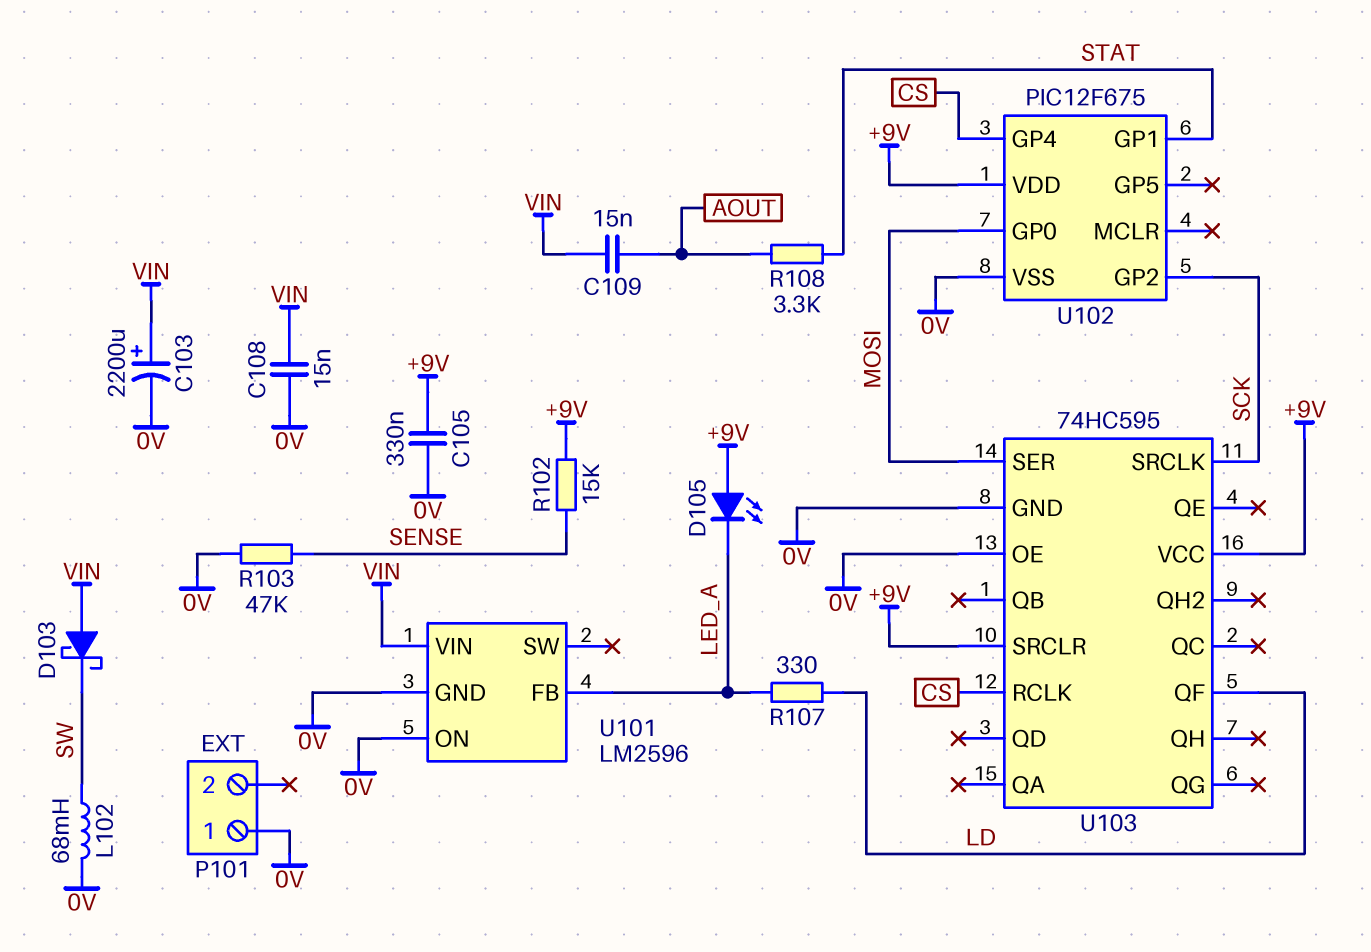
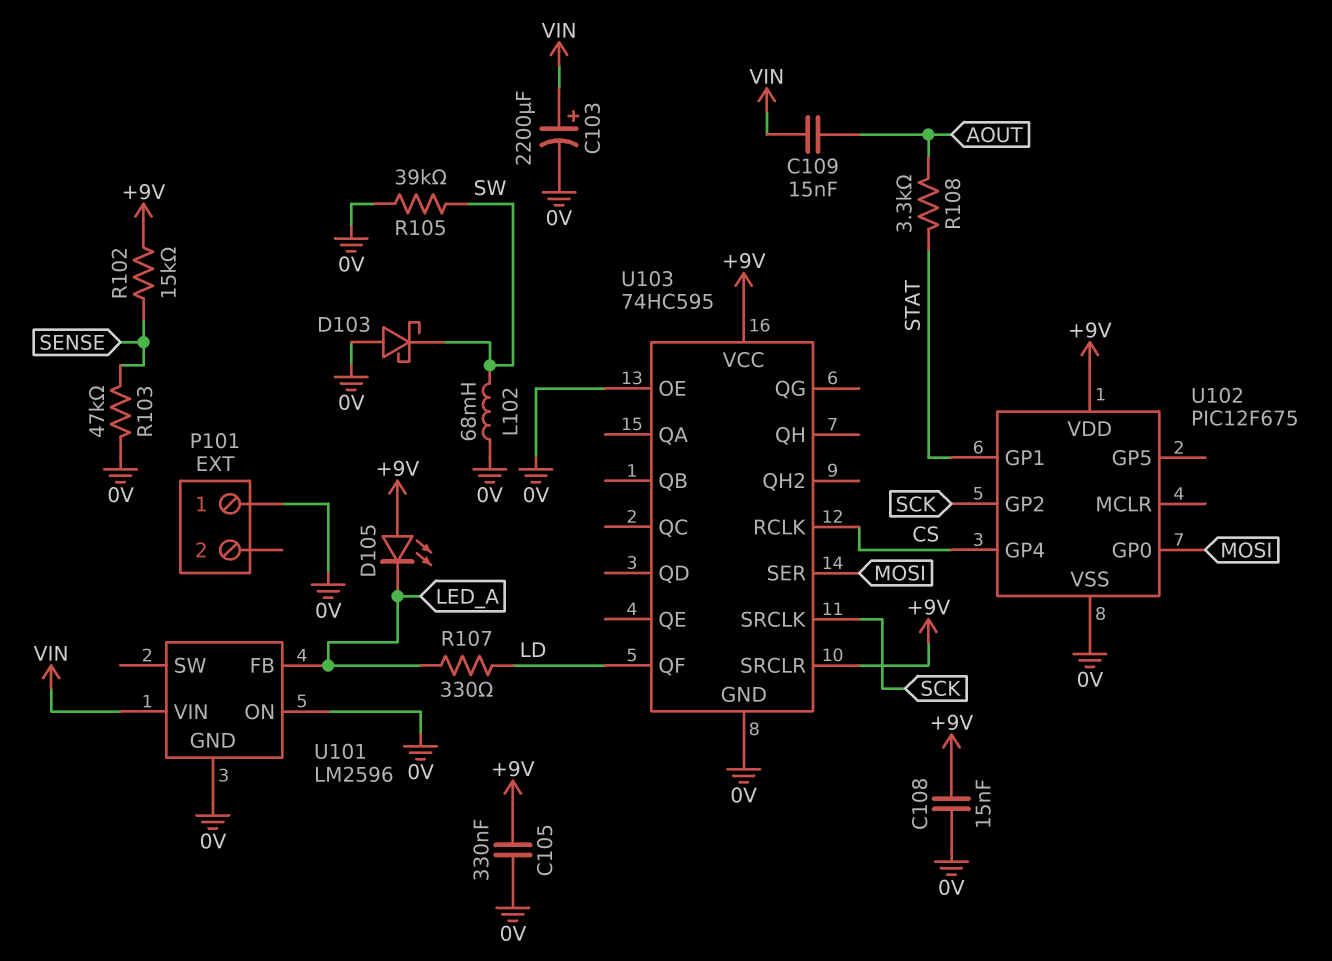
C108: 15nF (0V, VIN) -> 15nF (+9V, 0V)
D103: schottky (A VIN, K SW) -> schottky (A 0V, K SW)
R105: none -> 39k (0V, SW)

